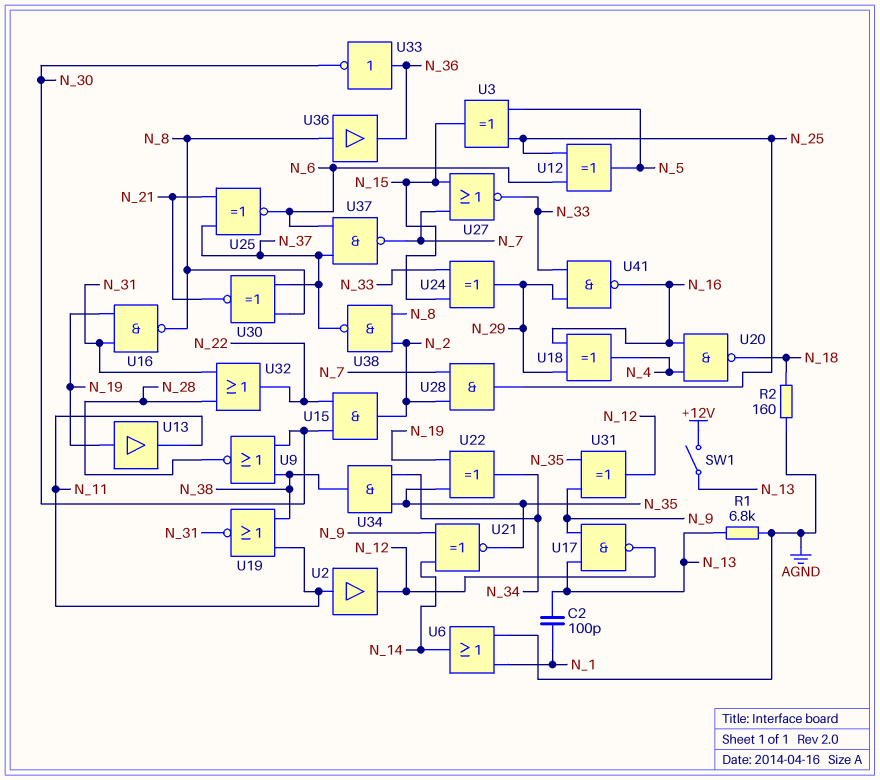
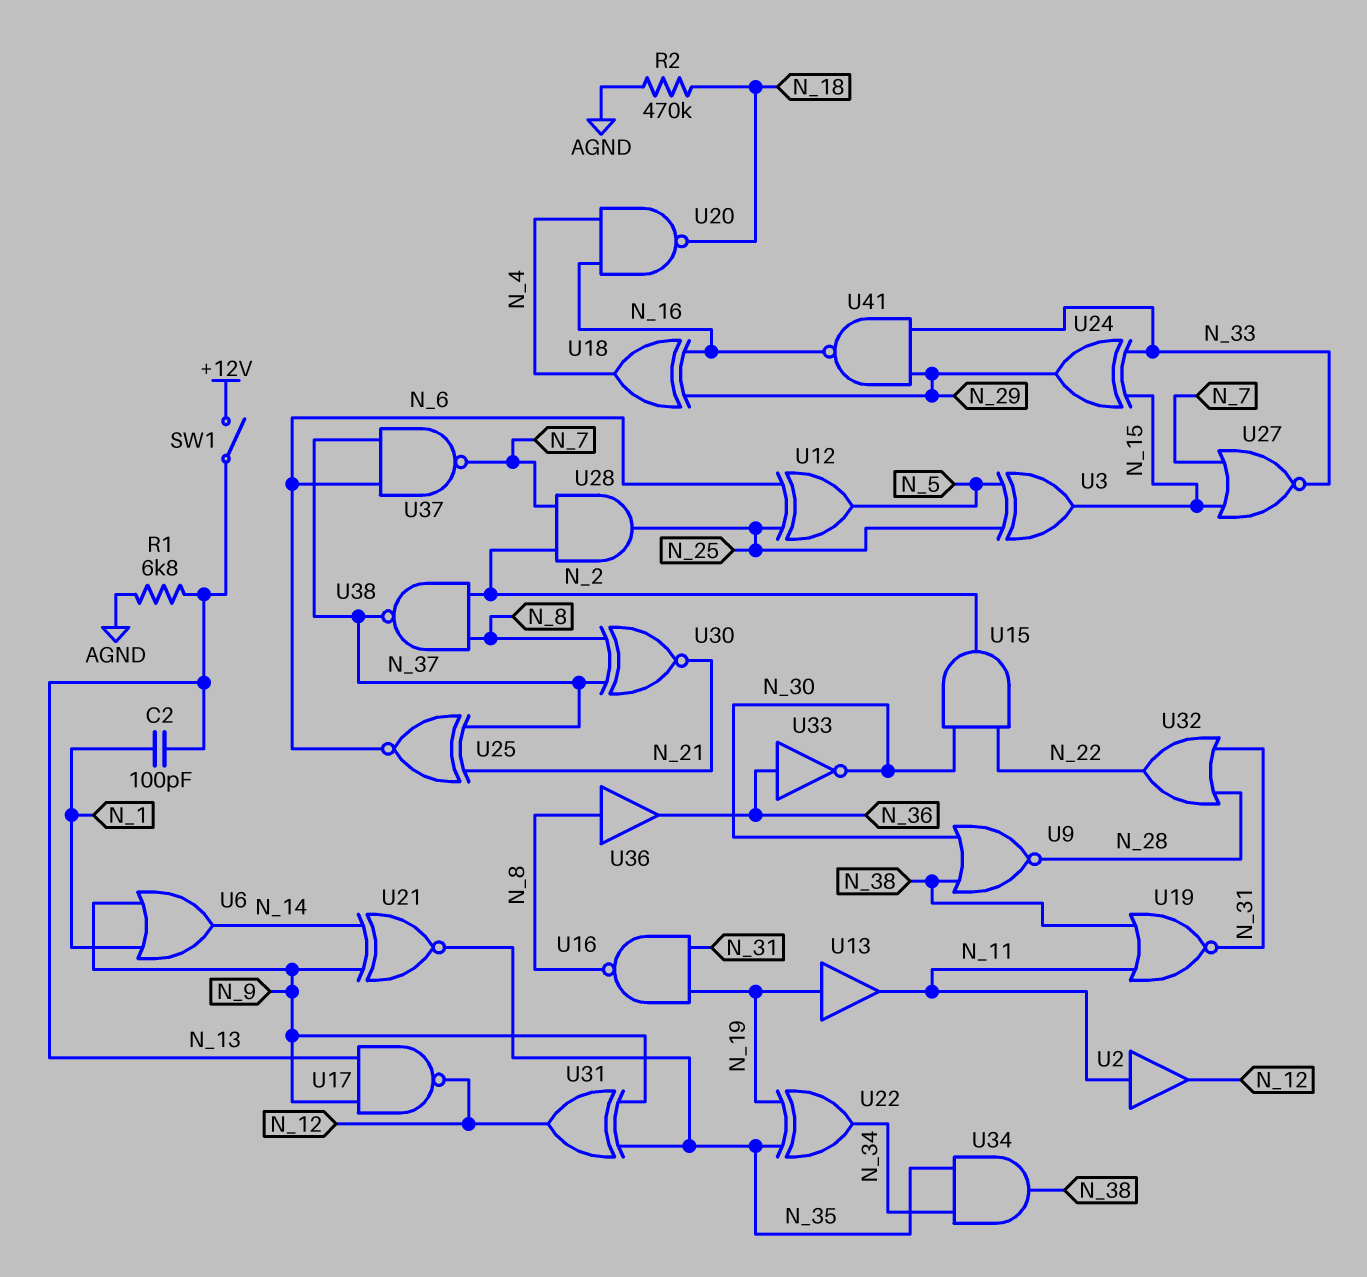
R2: 160 (AGND, N_18) -> 470k (AGND, N_18)
U6: OR (in AGND, in N_1, out N_14) -> OR (in N_1, in N_9, out N_14)

